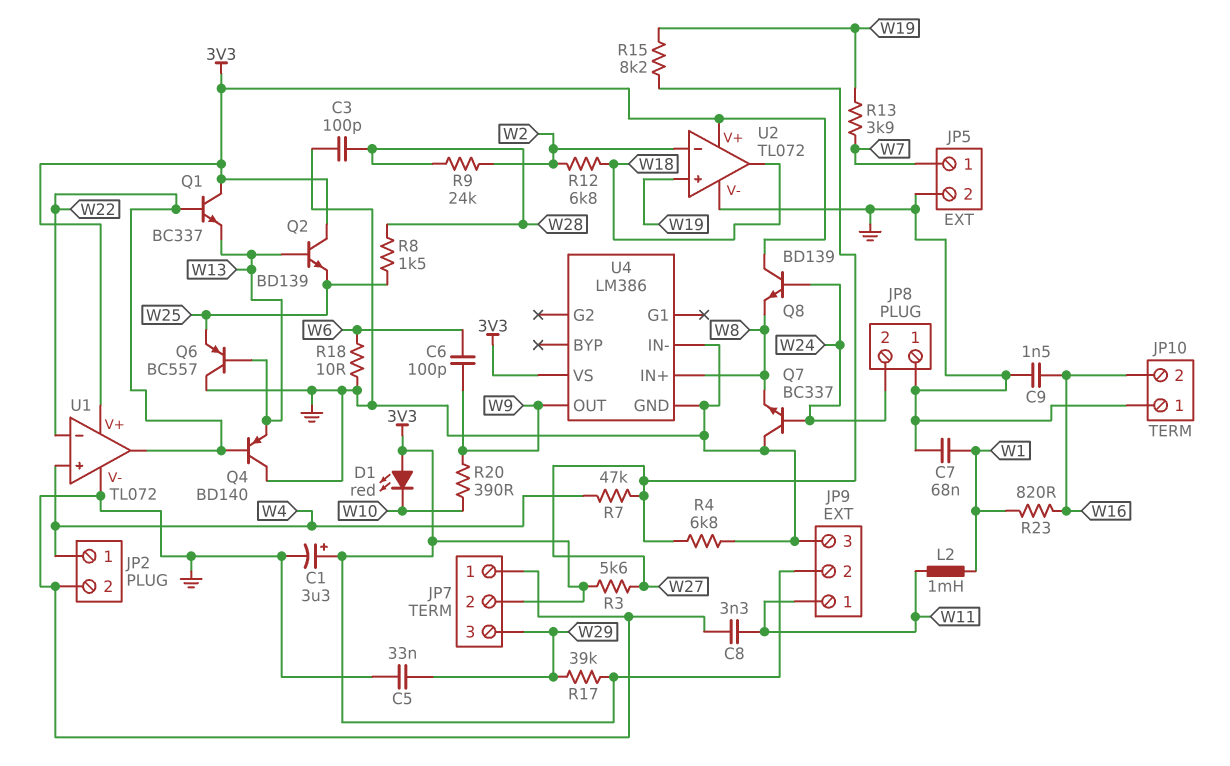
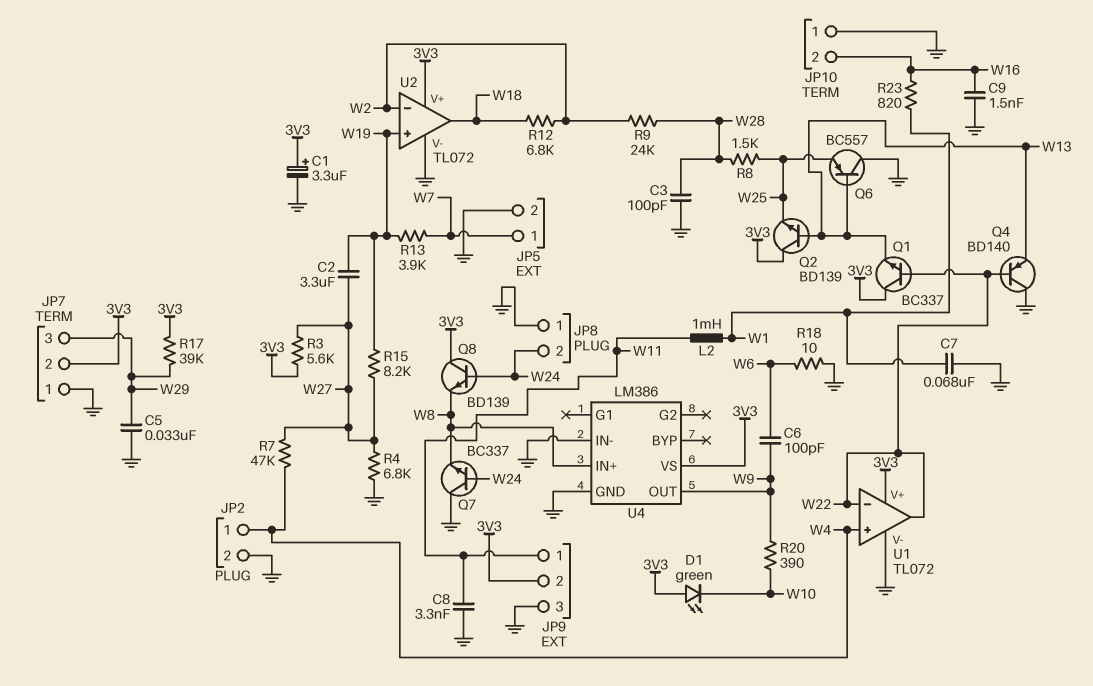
C2: none -> 3.3uF (W19, W27)
D1: LED red (A 3V3, K W10) -> LED green (A 3V3, K W10)

